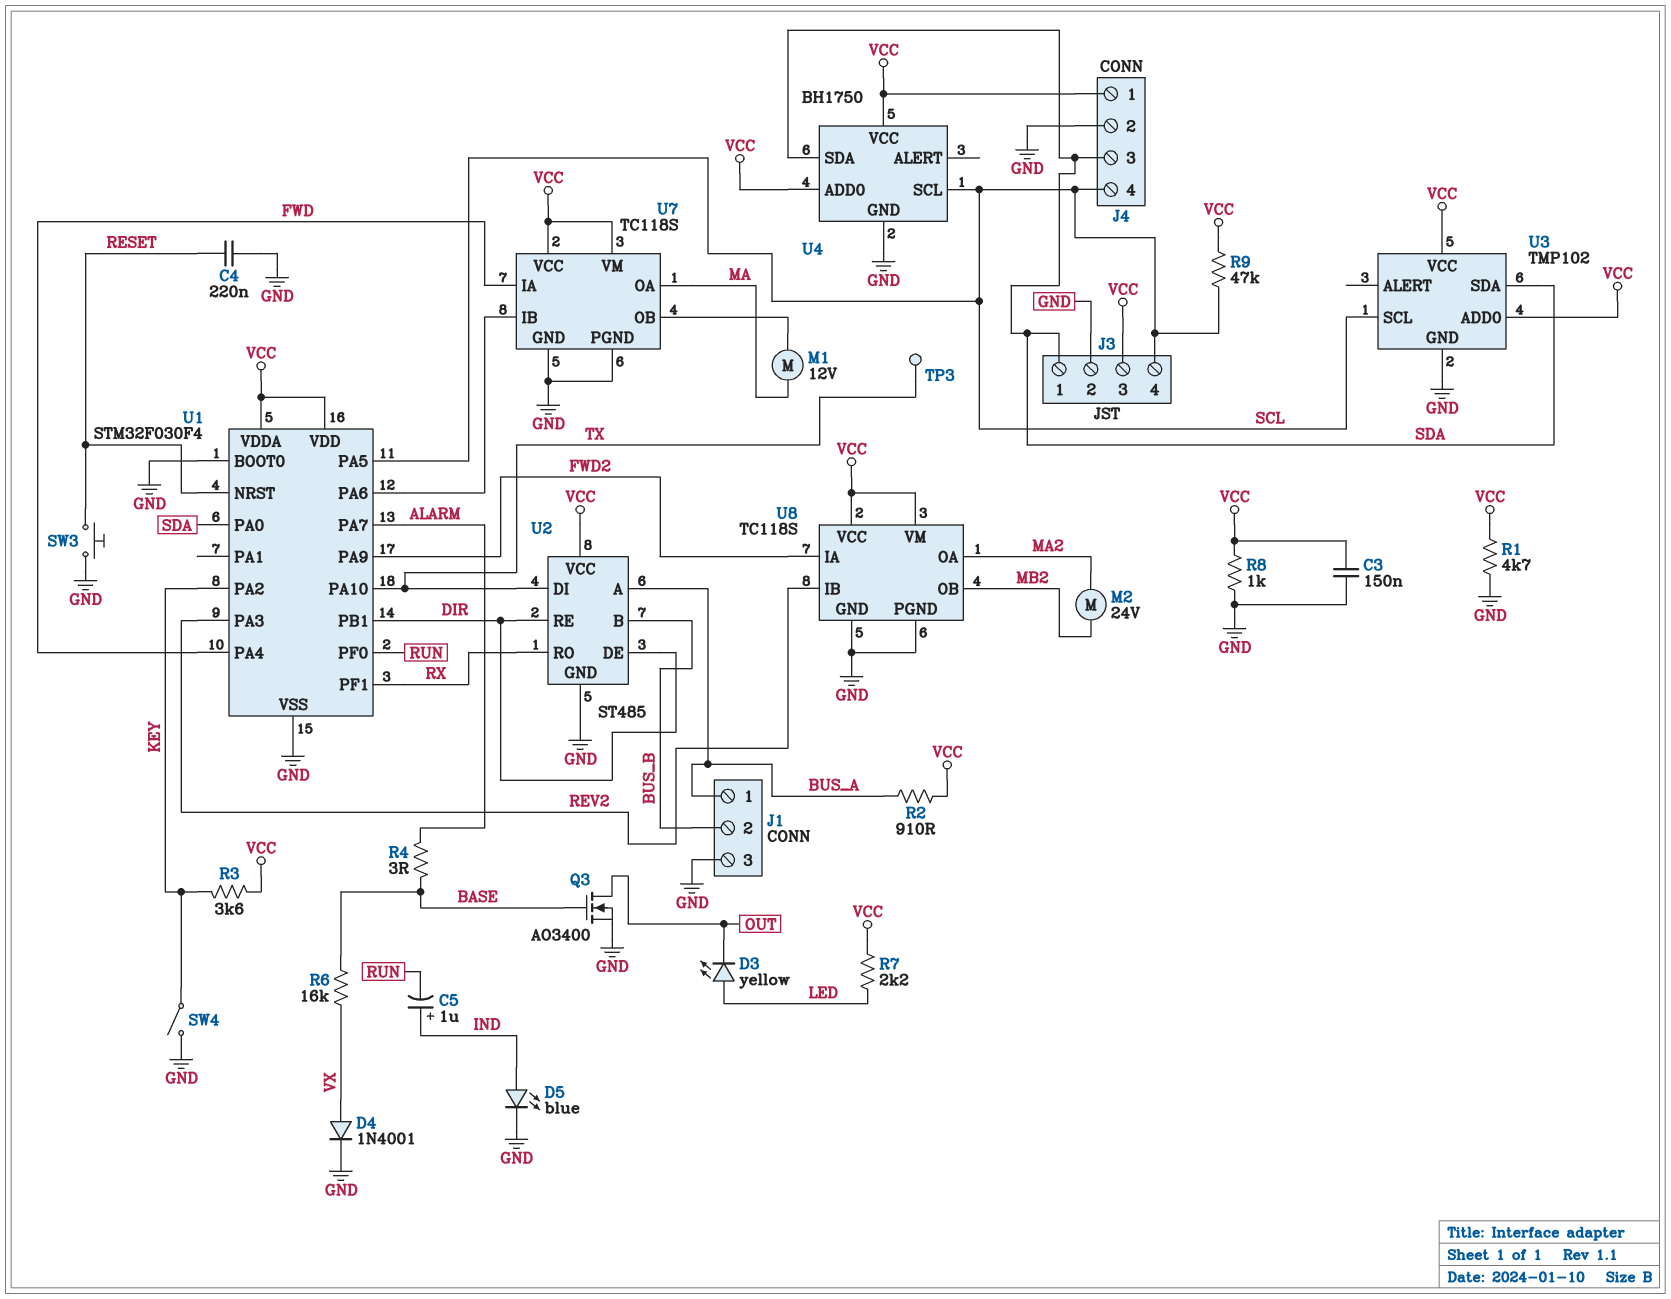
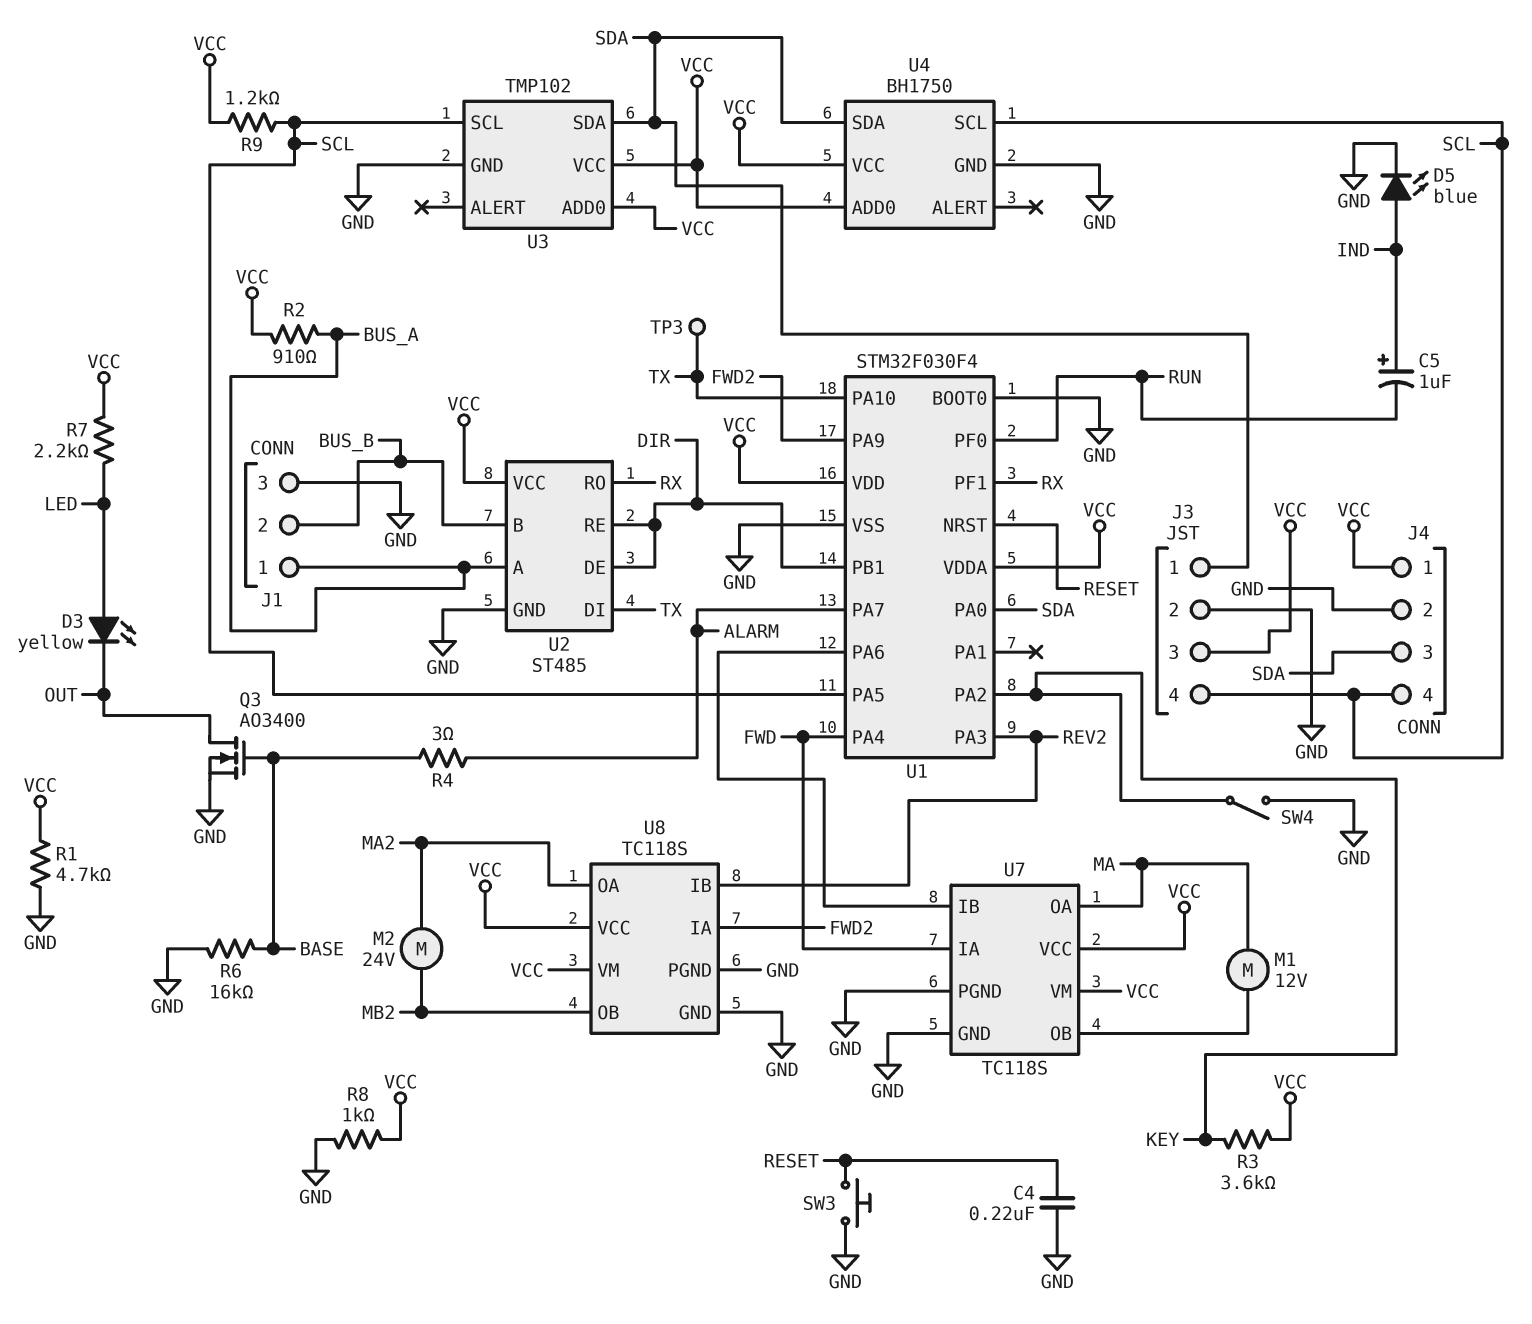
C3: 150nF (GND, VCC) -> none
D4: diode 1N4001 (A VX, K GND) -> none
R6: 16k (BASE, VX) -> 16k (BASE, GND)
R9: 47k (SCL, VCC) -> 1.2k (SCL, VCC)

